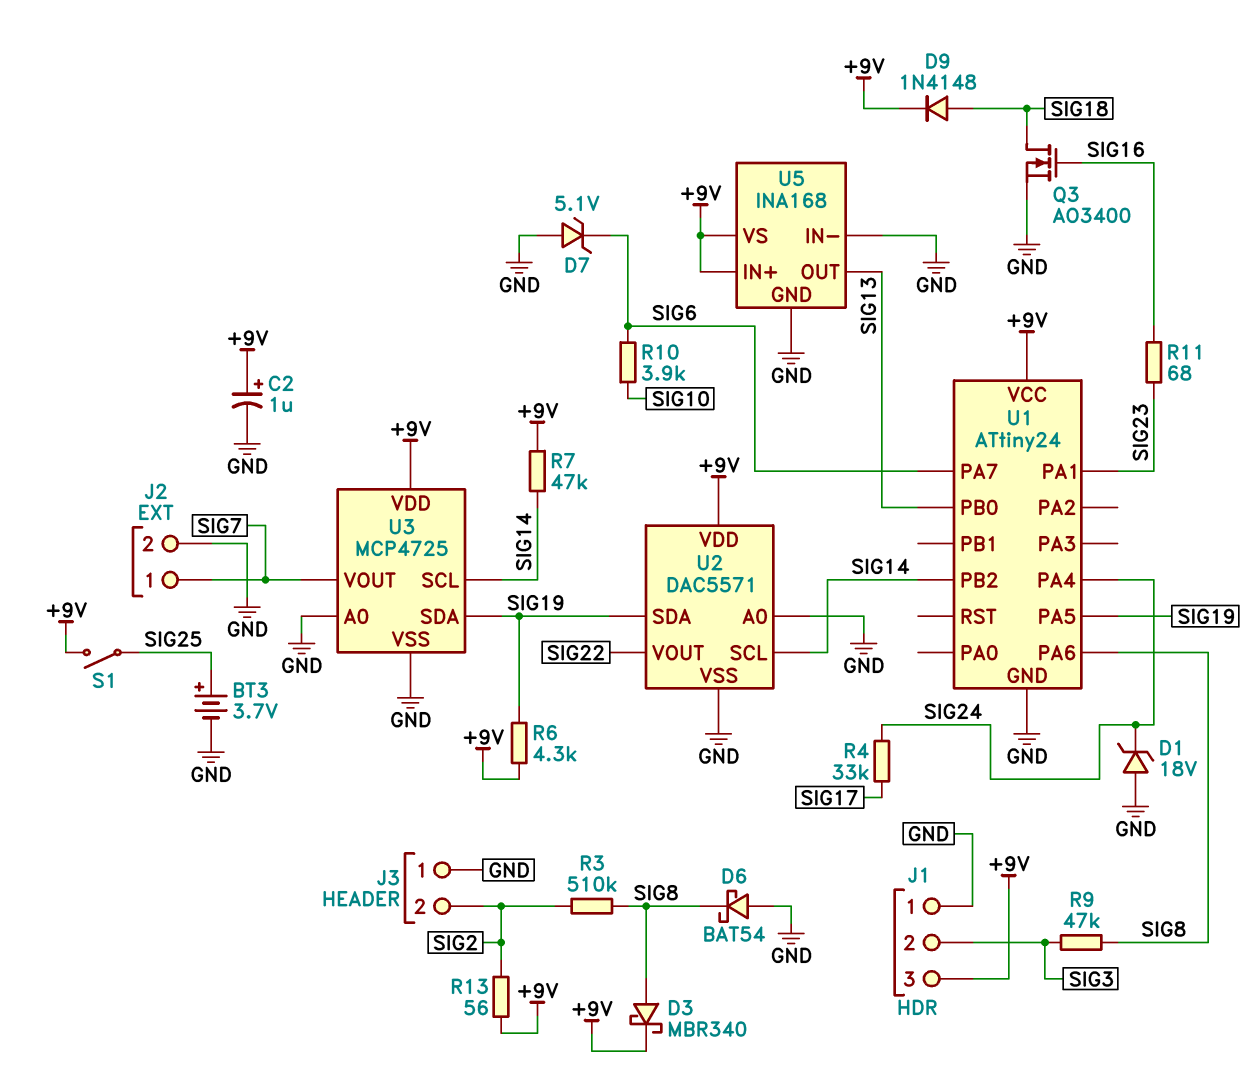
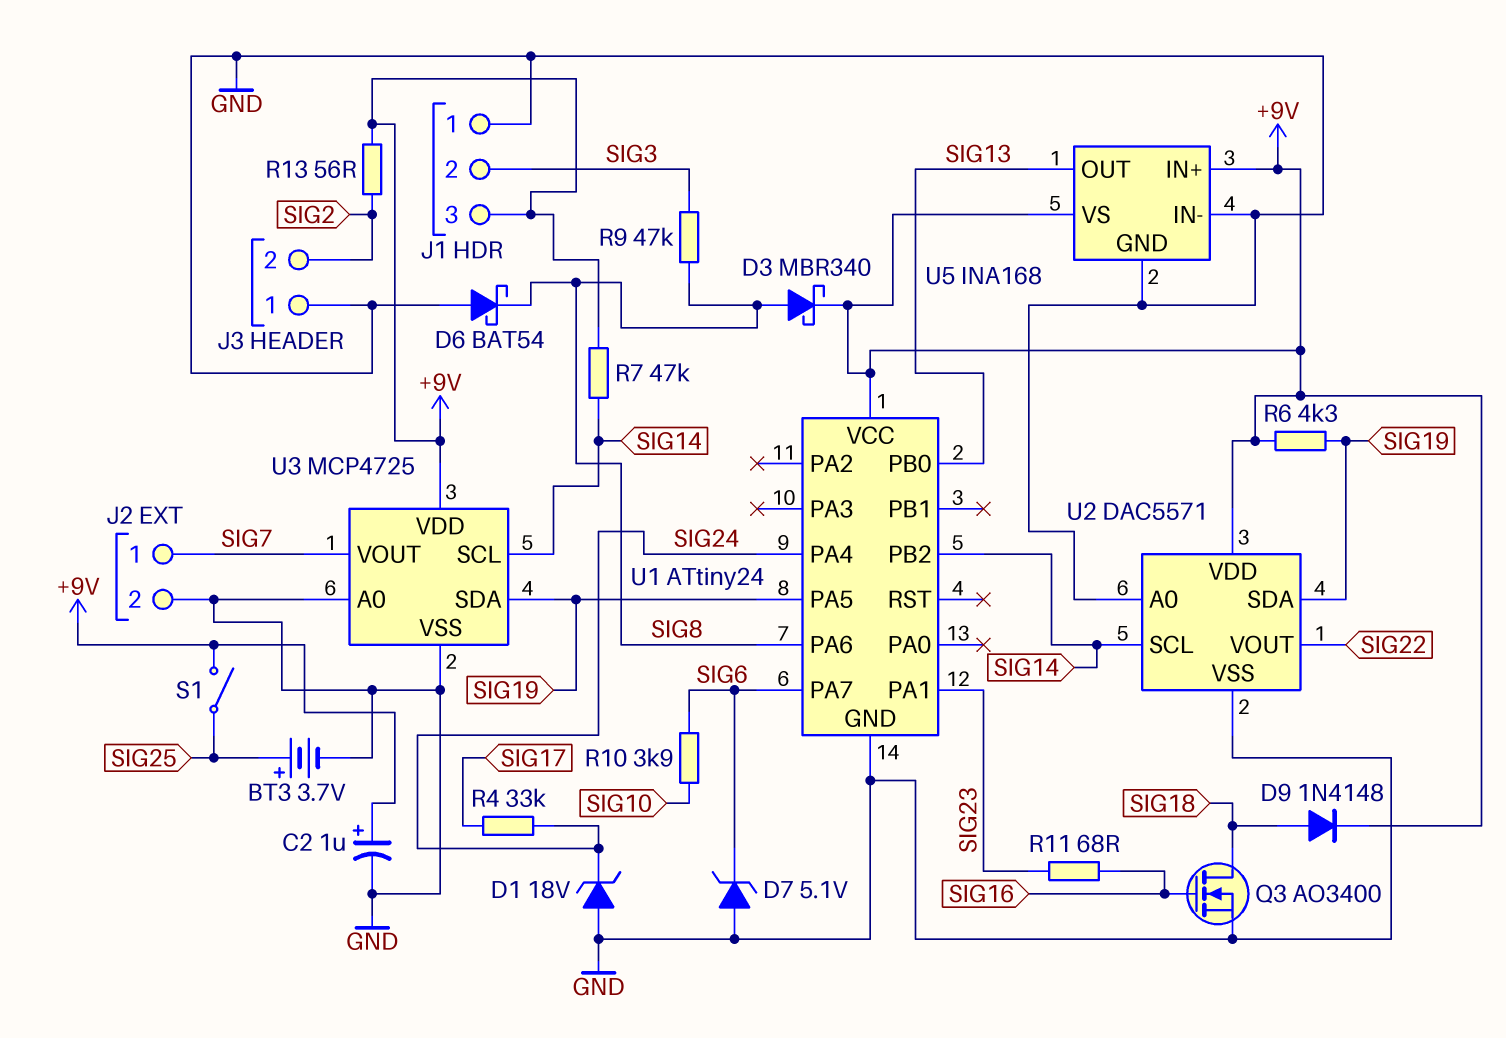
R3: 510k (SIG2, SIG8) -> none

